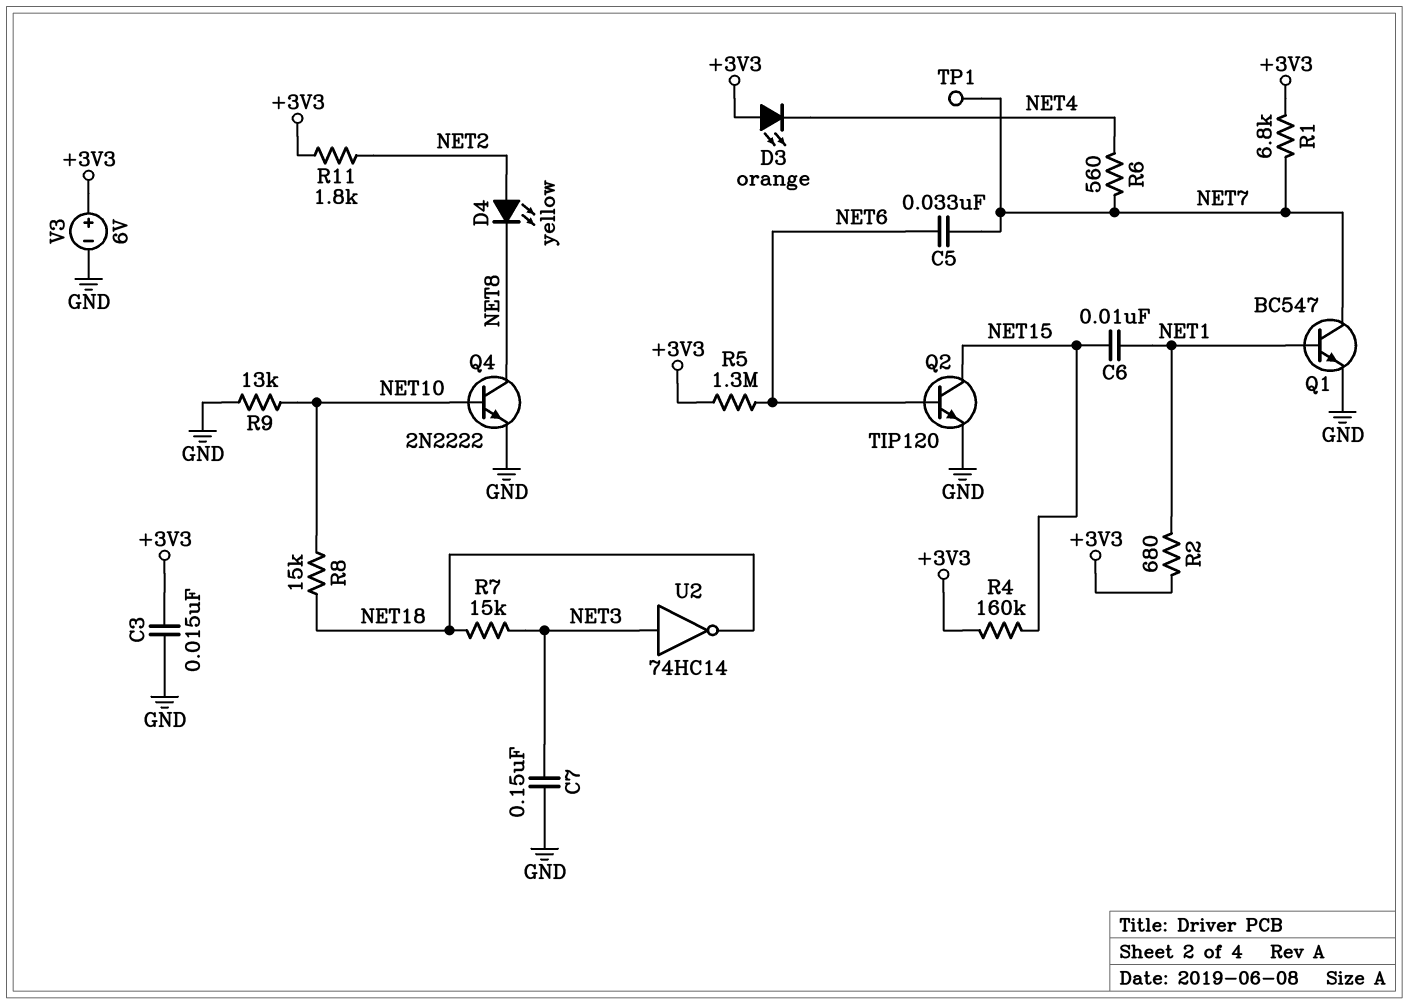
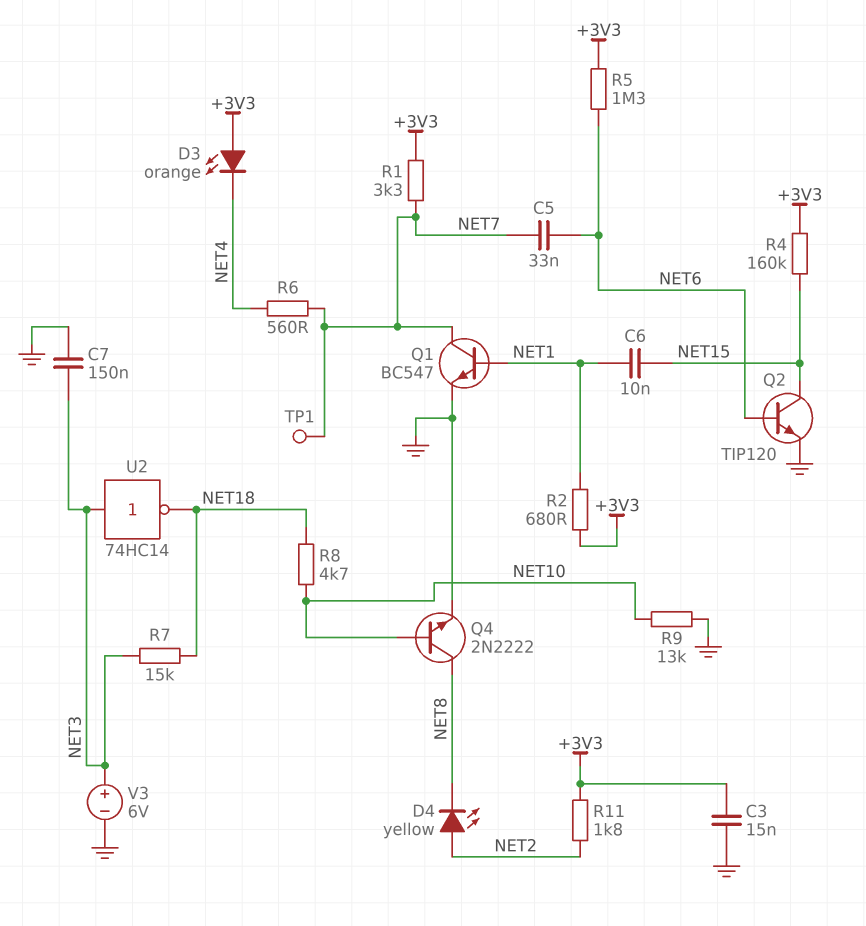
R1: 6.8k (+3V3, NET7) -> 3.3k (+3V3, NET7)
R8: 15k (NET10, NET18) -> 4.7k (NET10, NET18)
V3: 6V (plus +3V3, minus GND) -> 6V (plus NET3, minus GND)

